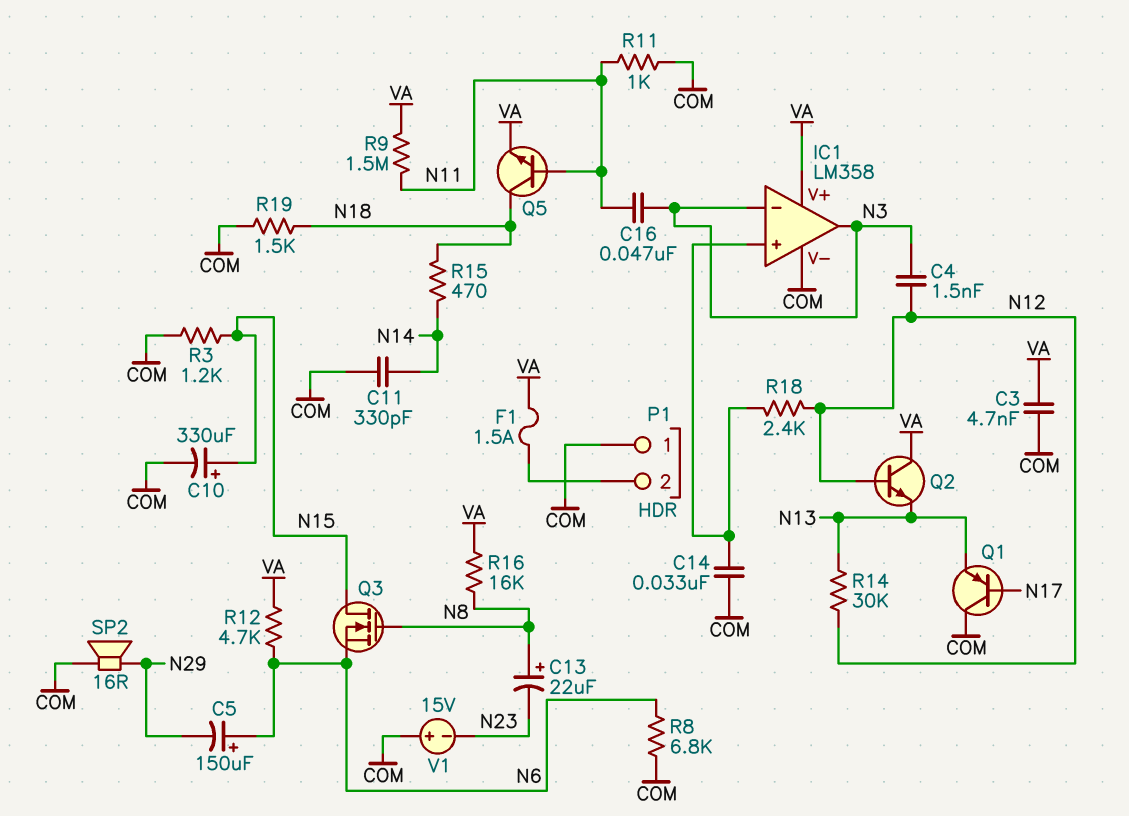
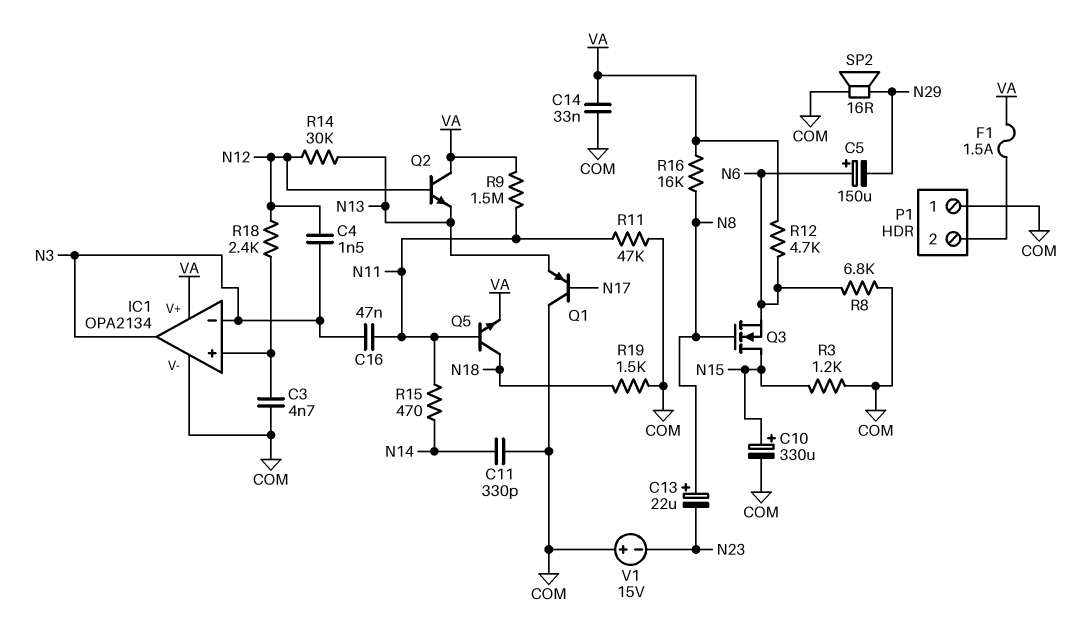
C3: 4.7nF (COM, VA) -> 4.7nF (COM, IC1/in+)
C14: 33nF (COM, IC1/in+) -> 33nF (COM, VA)
IC1: LM358 -> OPA2134
R11: 1k (COM, N11) -> 47k (COM, N11)
R15: 470 (N14, N18) -> 470 (N11, N14)

